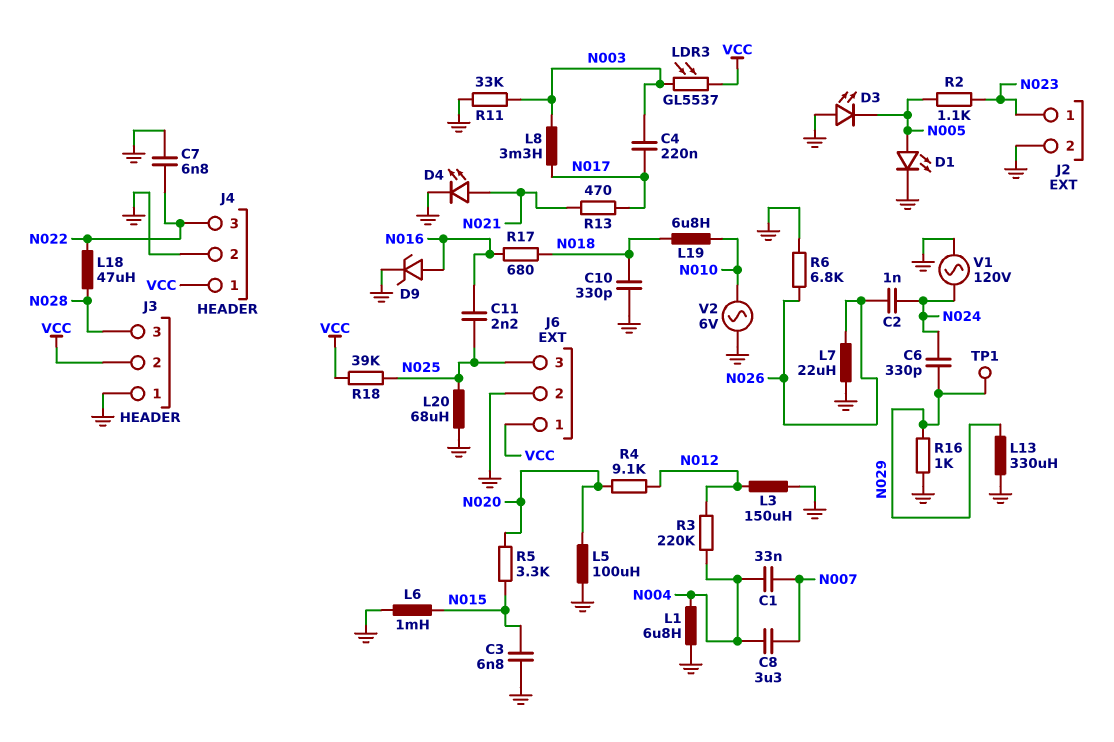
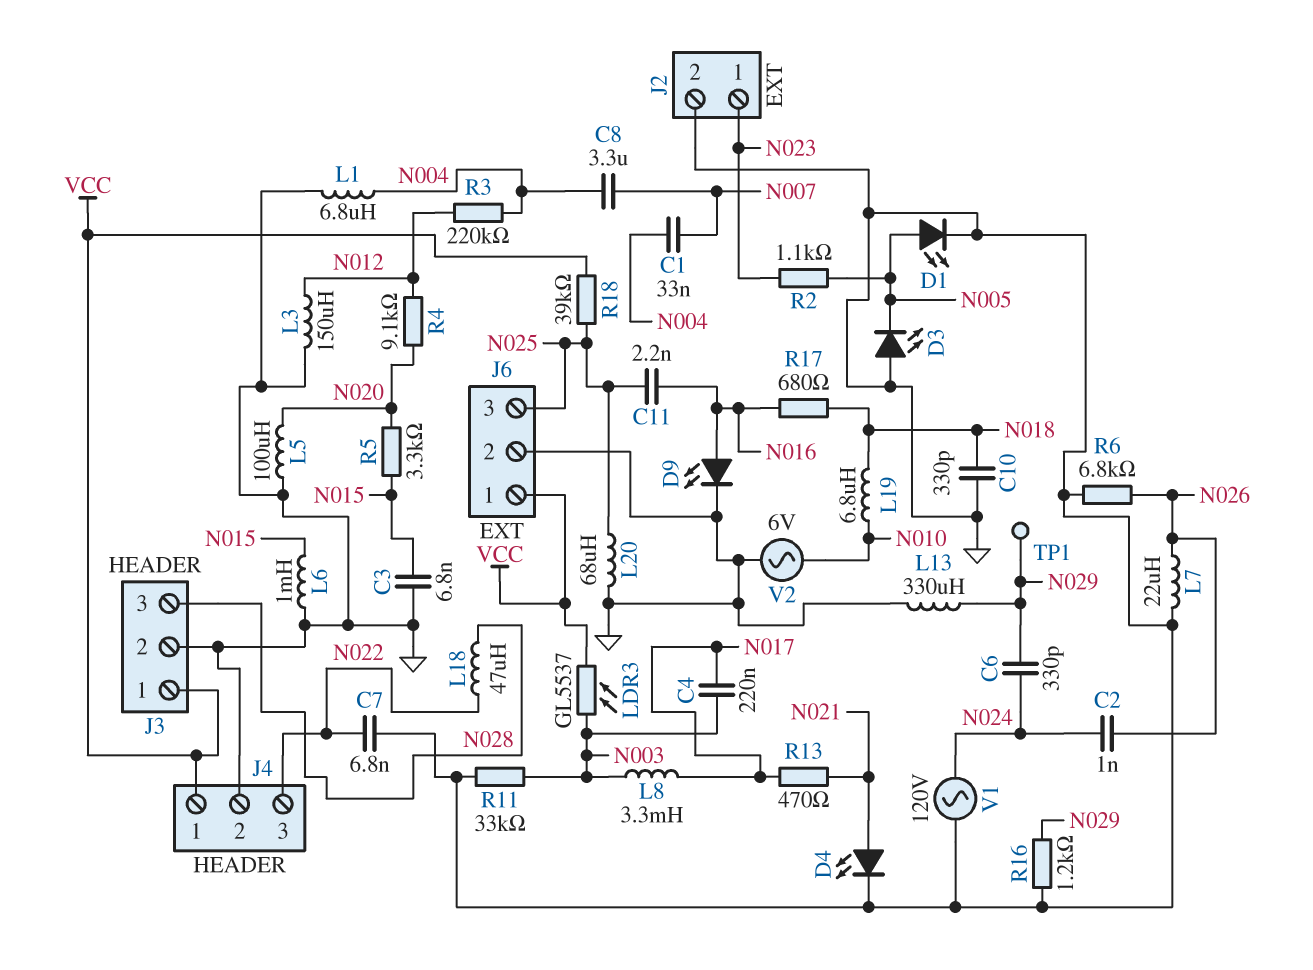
D9: zener (A N016, K GND) -> LED (A N016, K GND)
J3 pin 1: GND -> VCC
J3 pin 2: VCC -> GND
R16: 1k (GND, N029) -> 1.2k (GND, N029)

